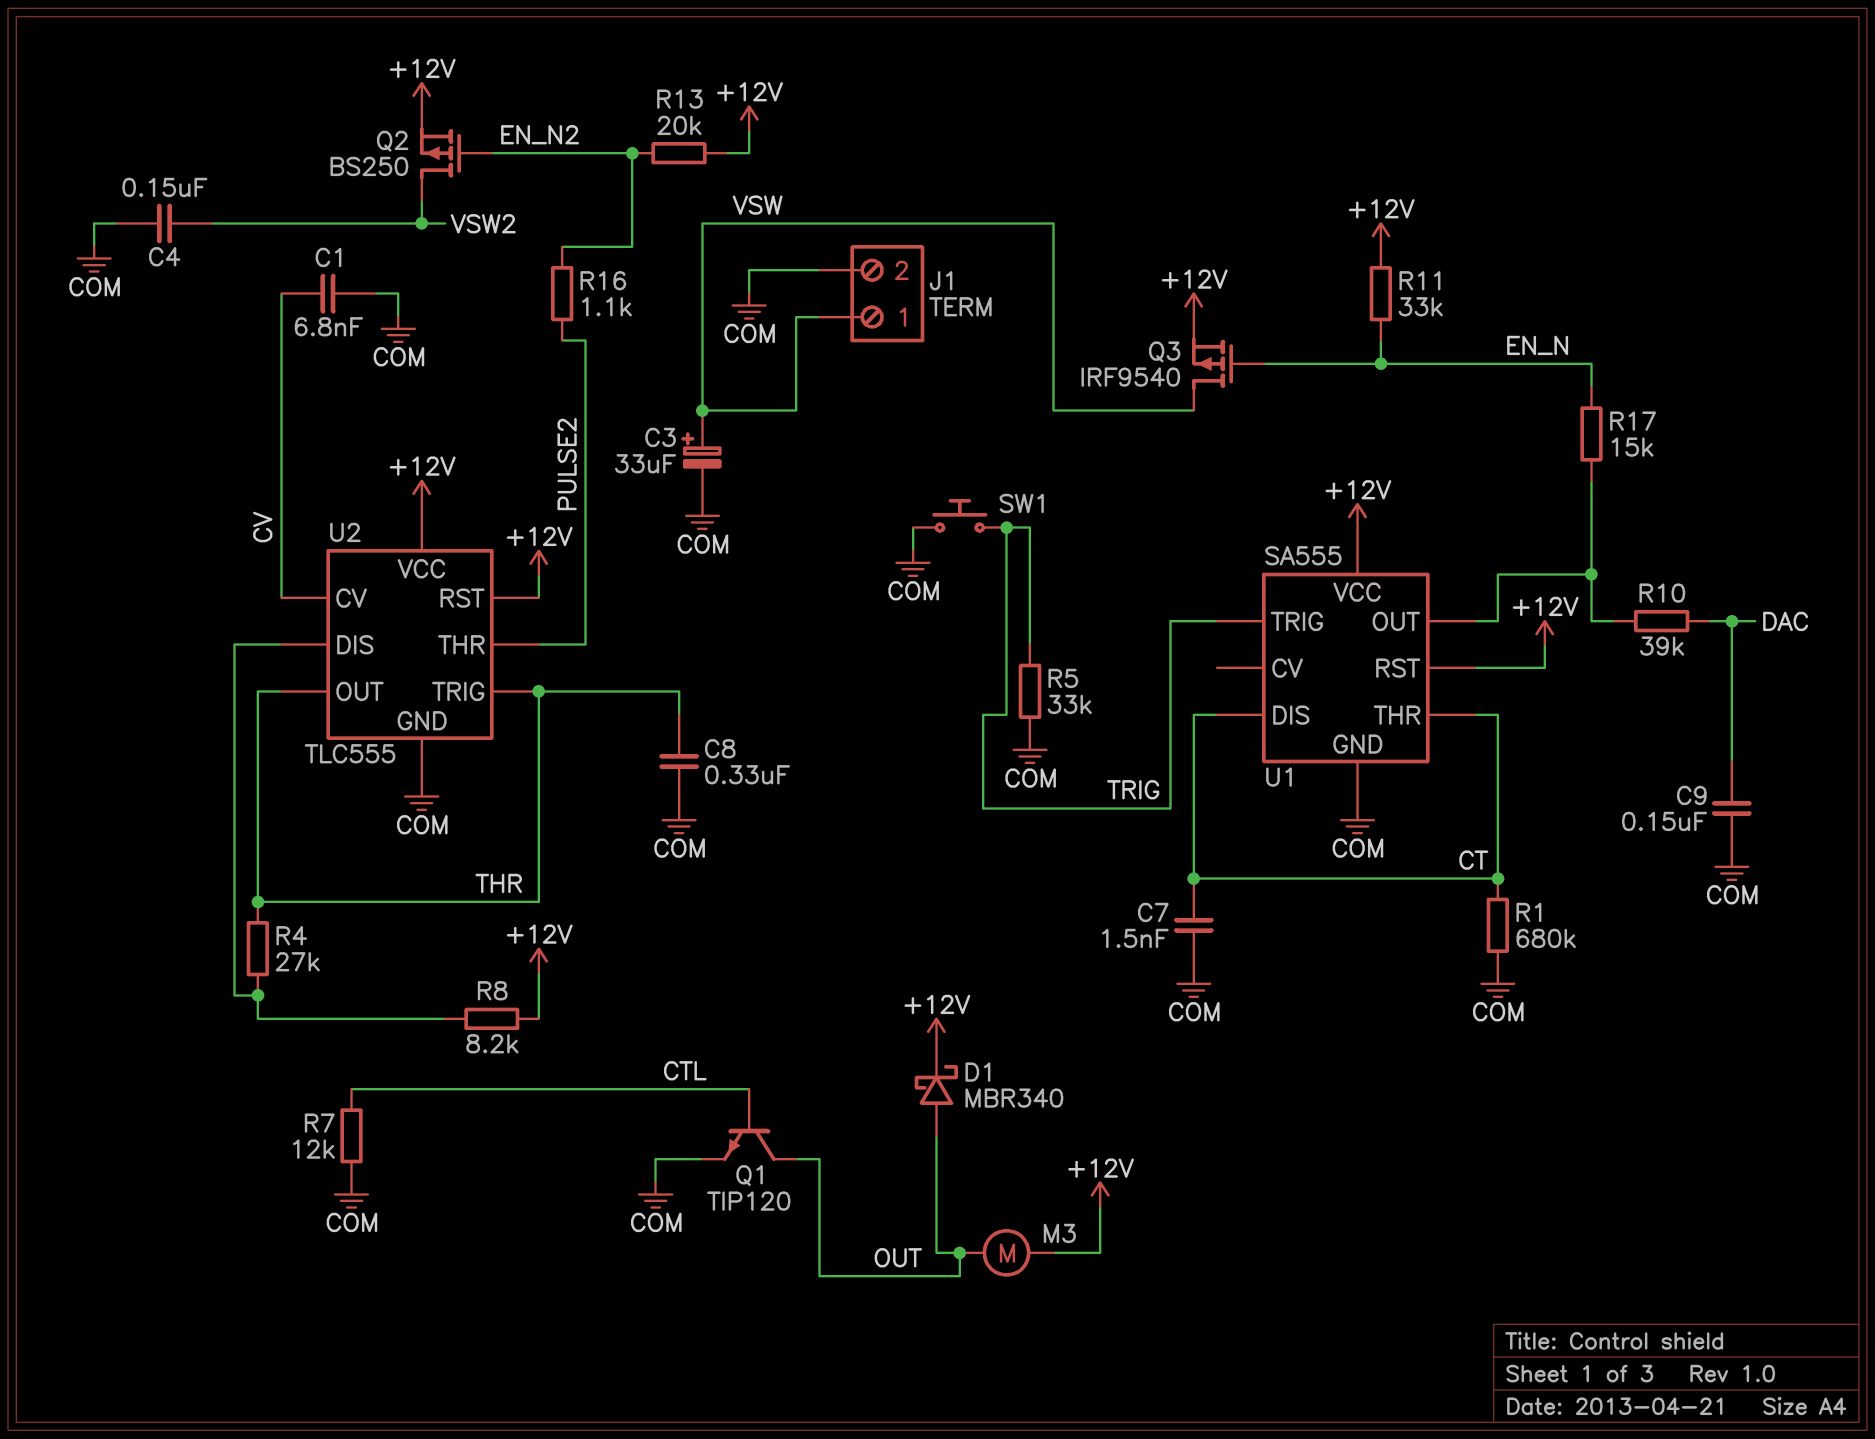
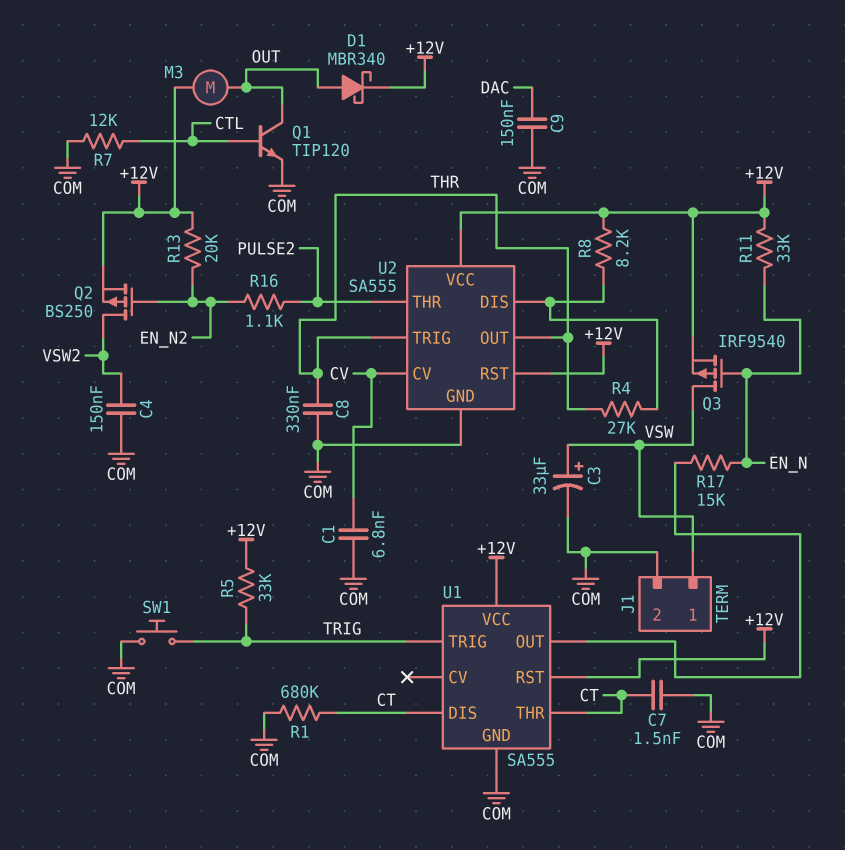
R5: 33k (COM, TRIG) -> 33k (+12V, TRIG)
R10: 39k (DAC, U1/OUT) -> none
U2: TLC555 -> SA555

